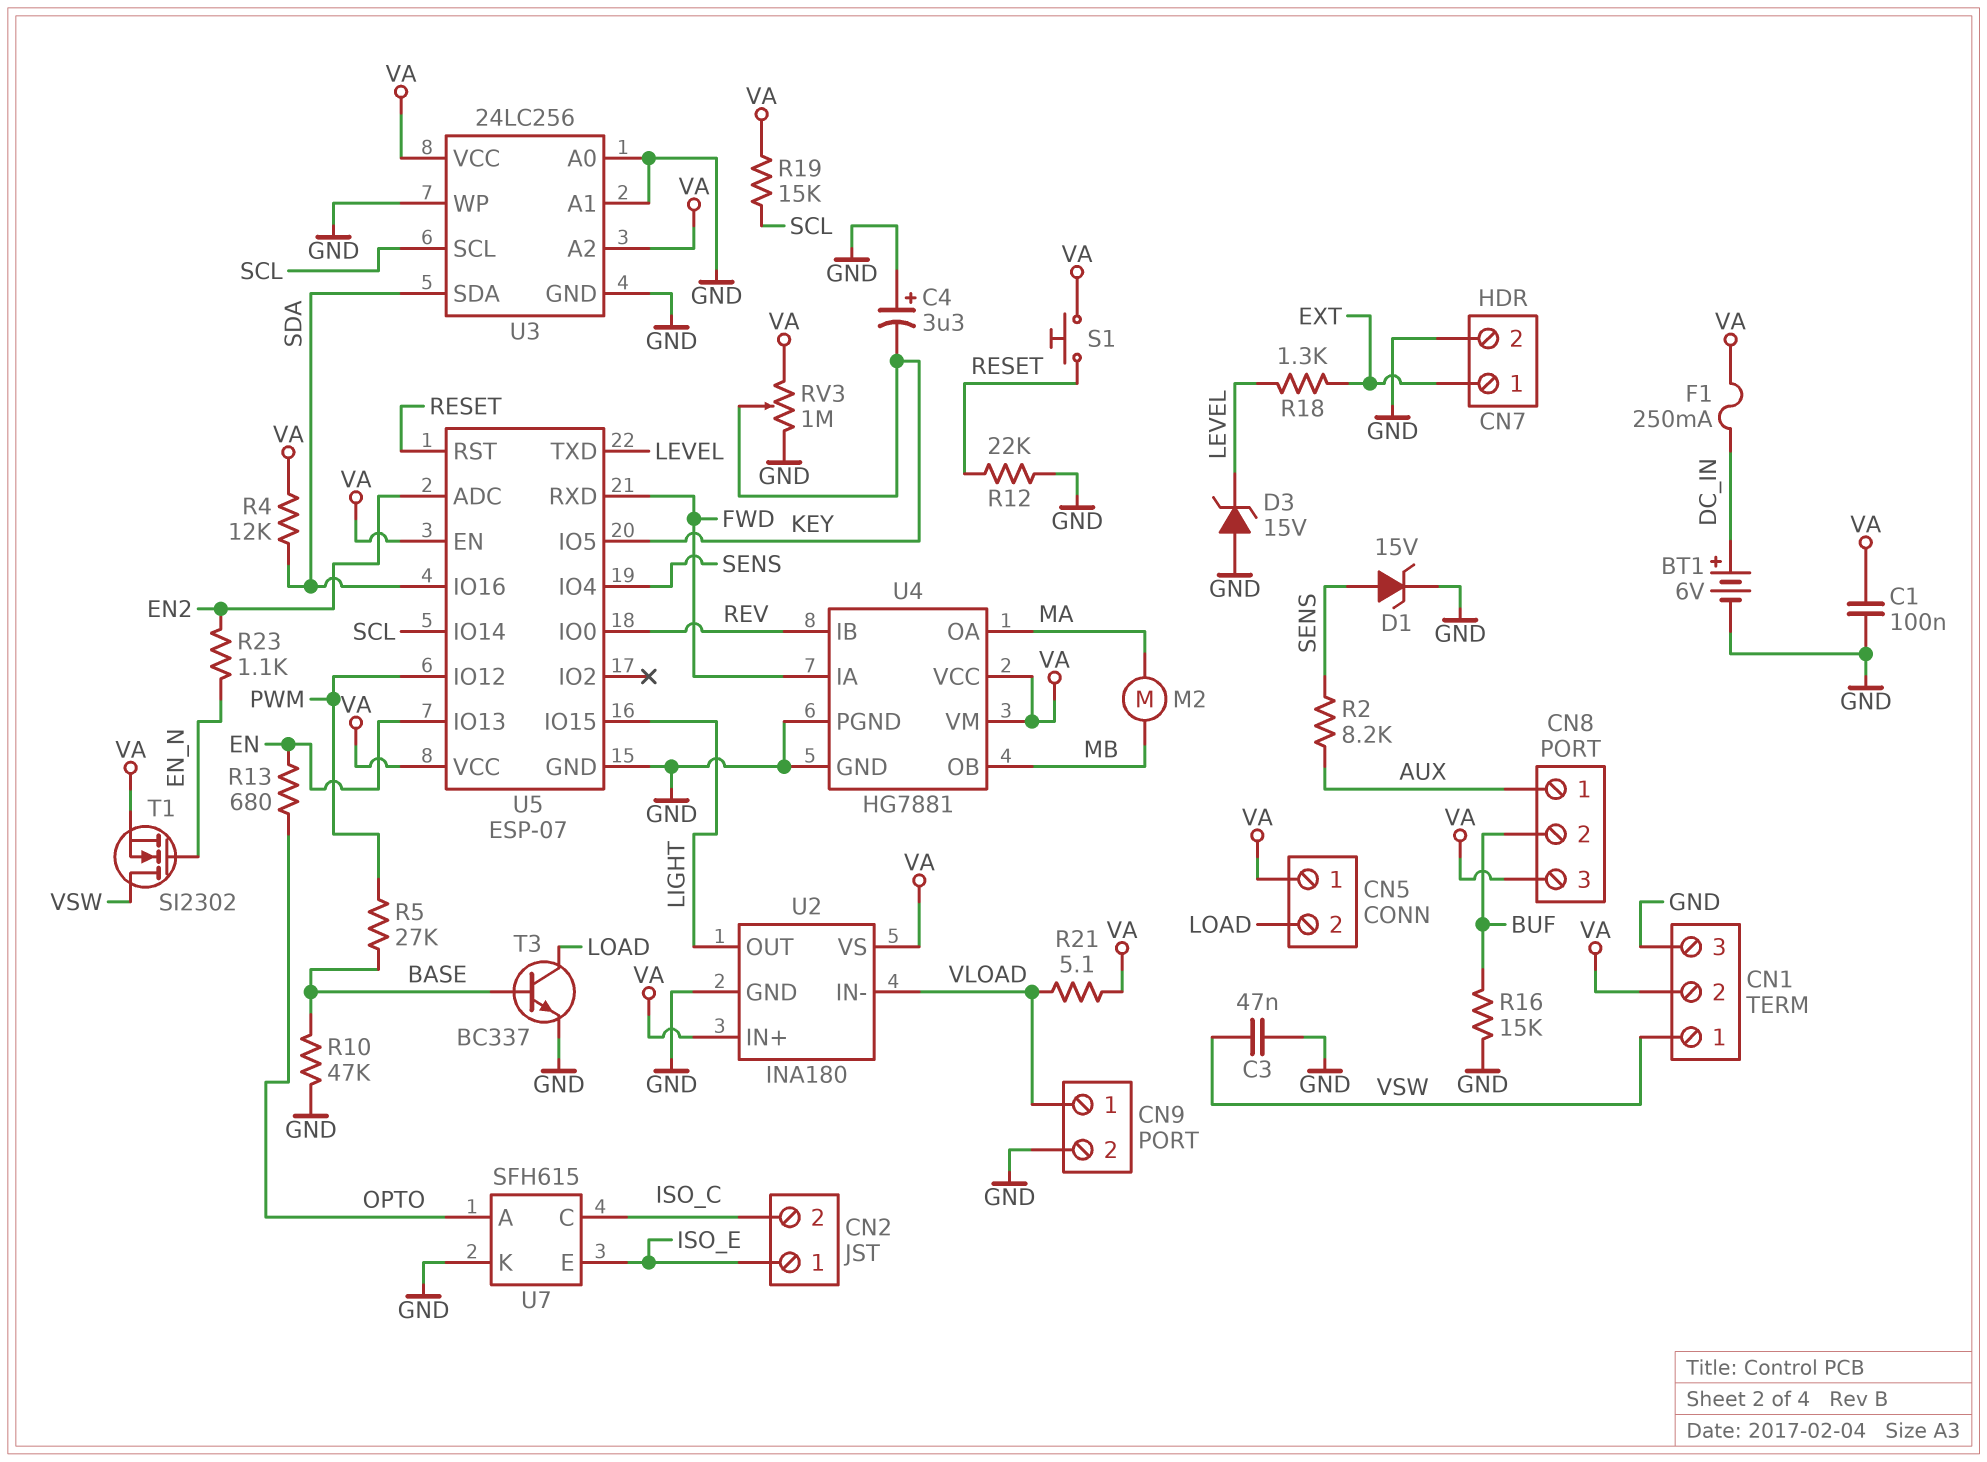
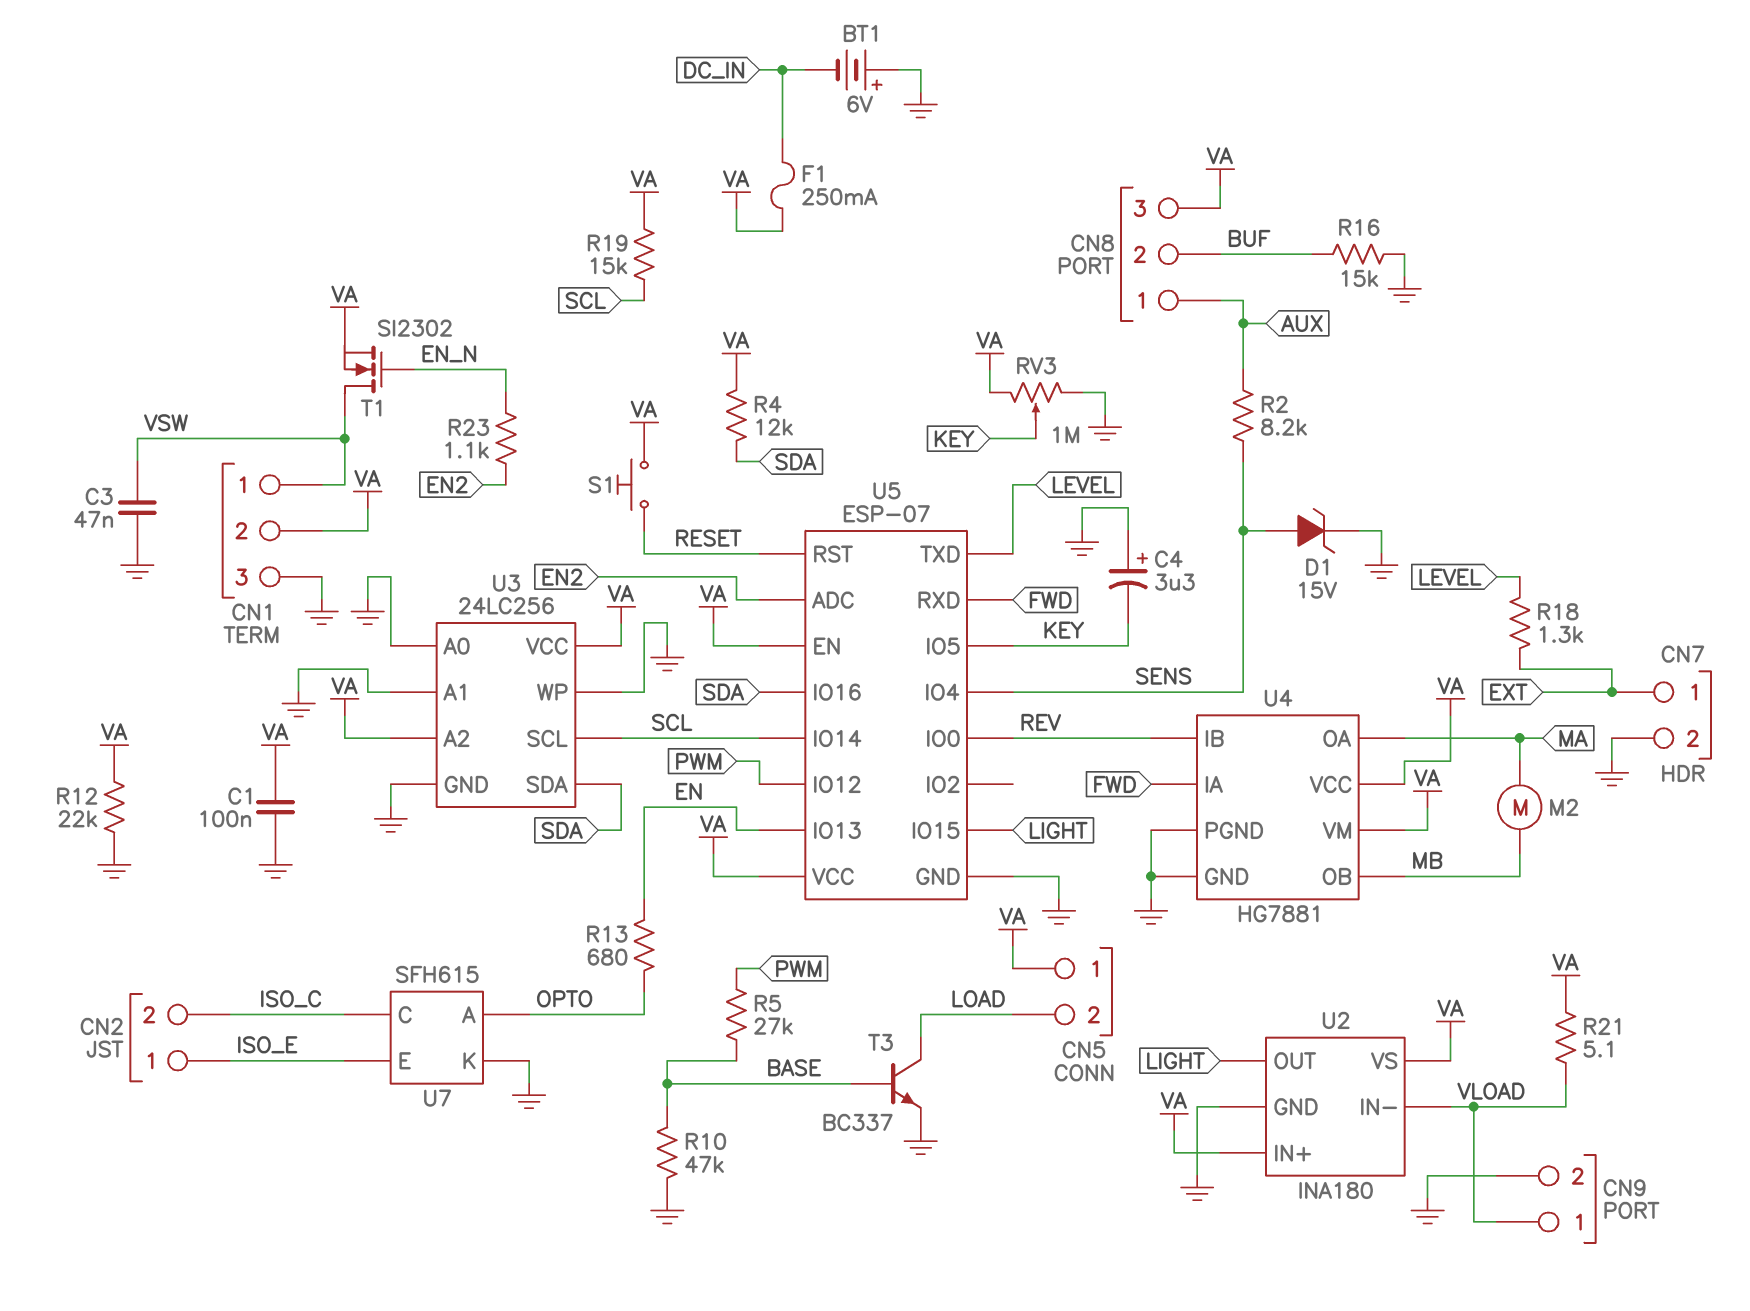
BT1: 6V (plus DC_IN, minus GND) -> 6V (plus GND, minus DC_IN)
D3: zener 15V (A GND, K LEVEL) -> none
R12: 22k (GND, RESET) -> 22k (GND, VA)

